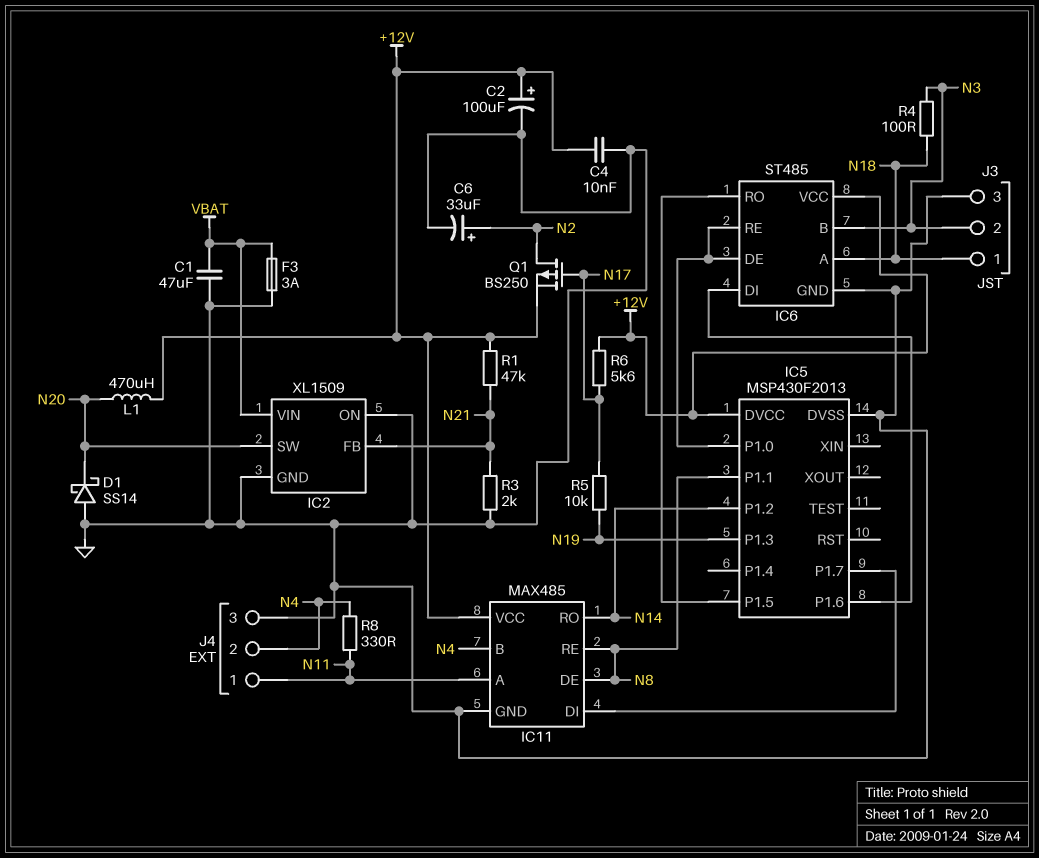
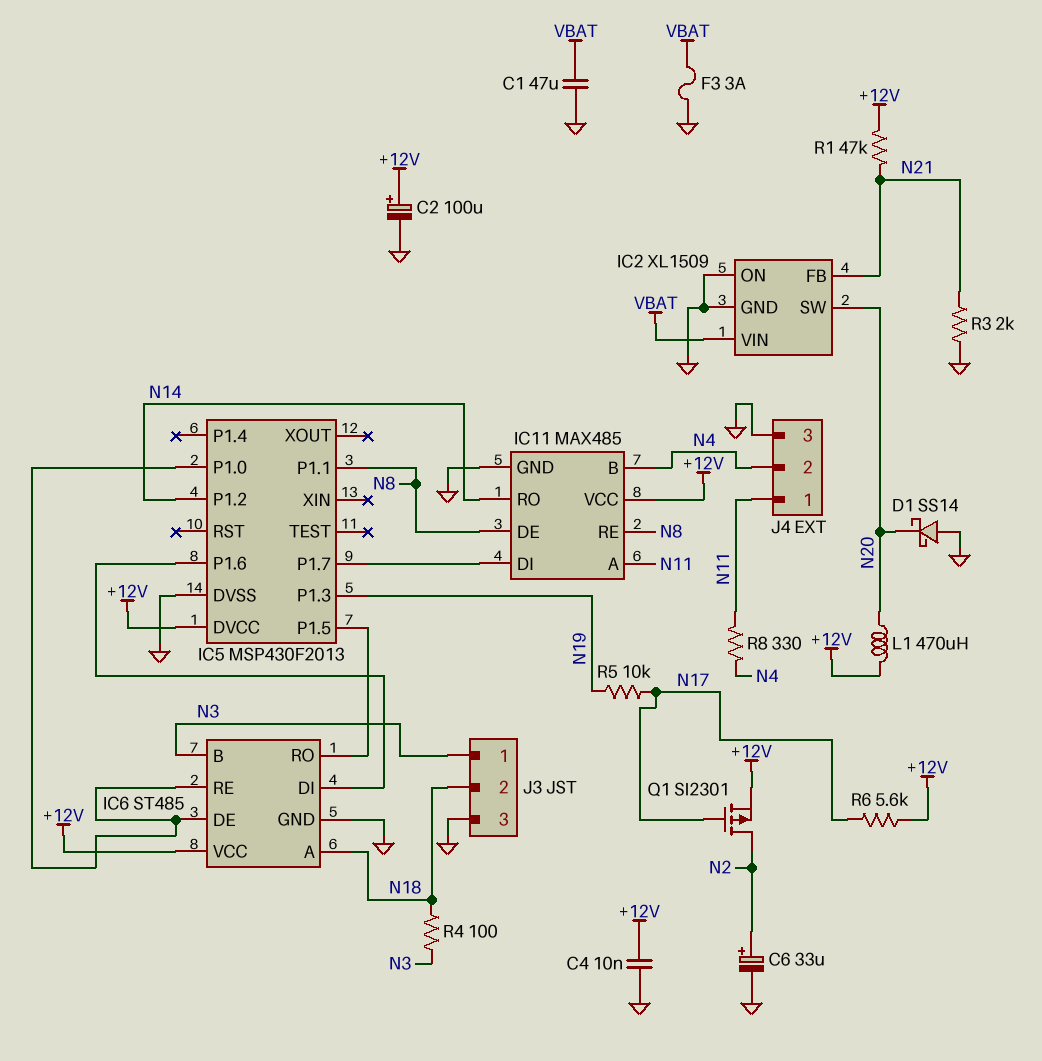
J3 pin 1: N18 -> N3
J3 pin 2: N3 -> N18
Q1: PMOS BS250 (G N17, D N2, S +12V) -> PMOS SI2301 (G N17, D N2, S +12V)

